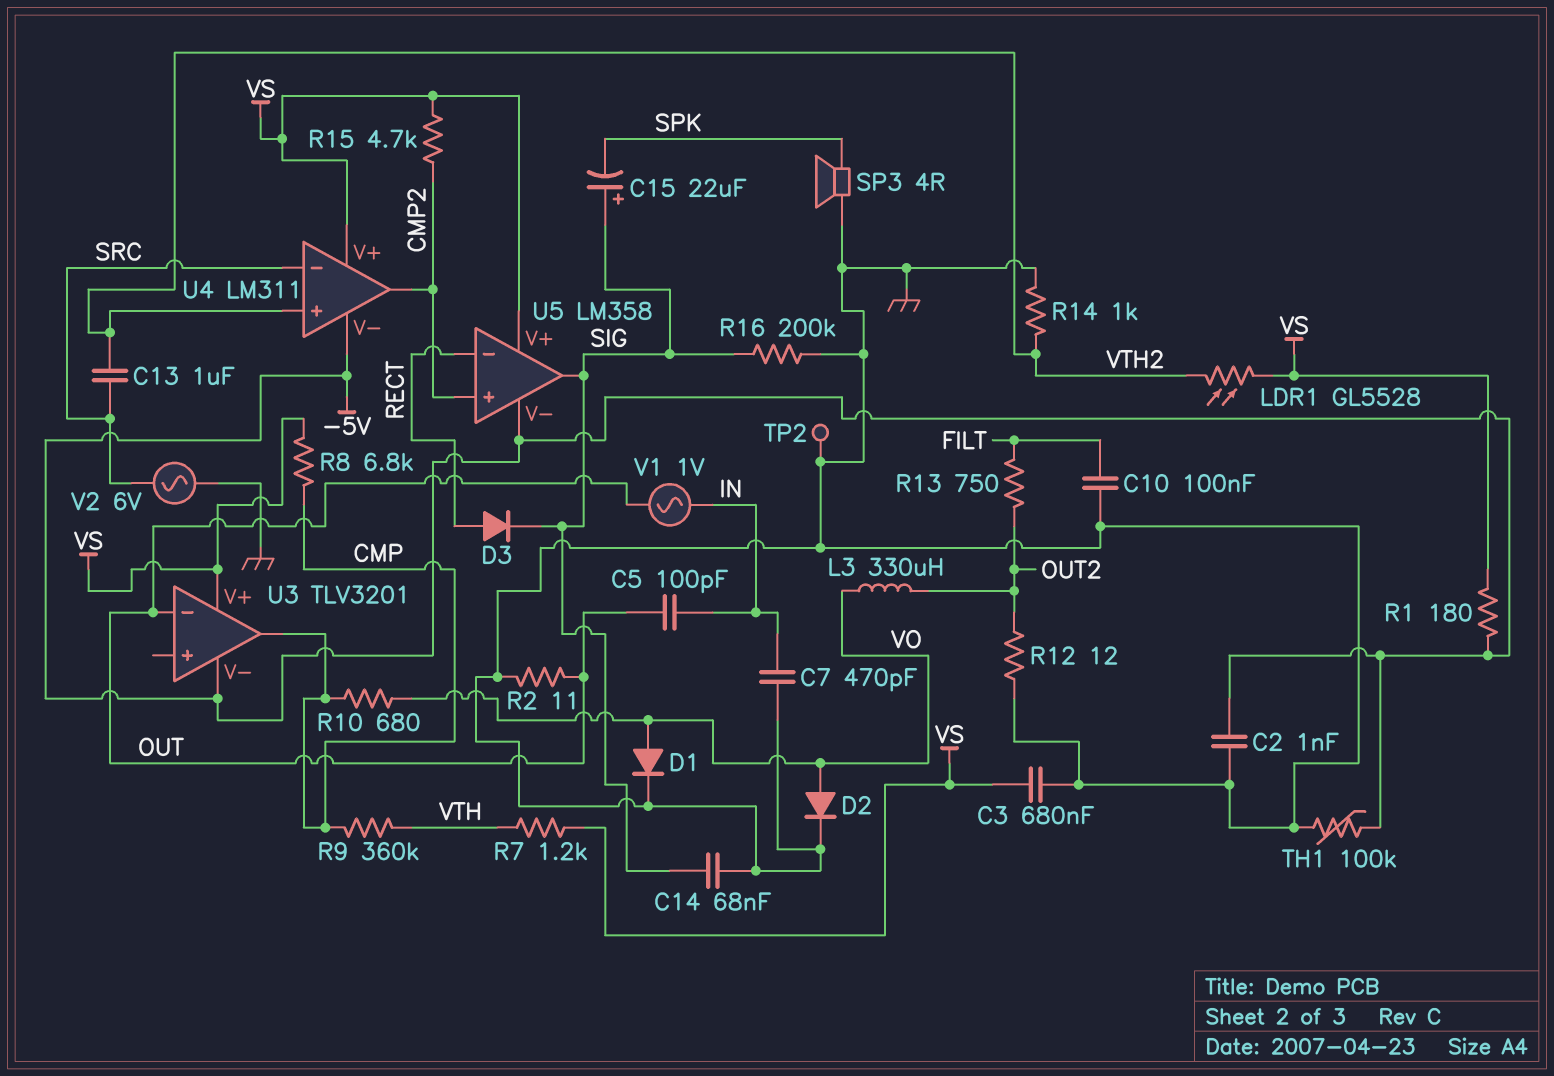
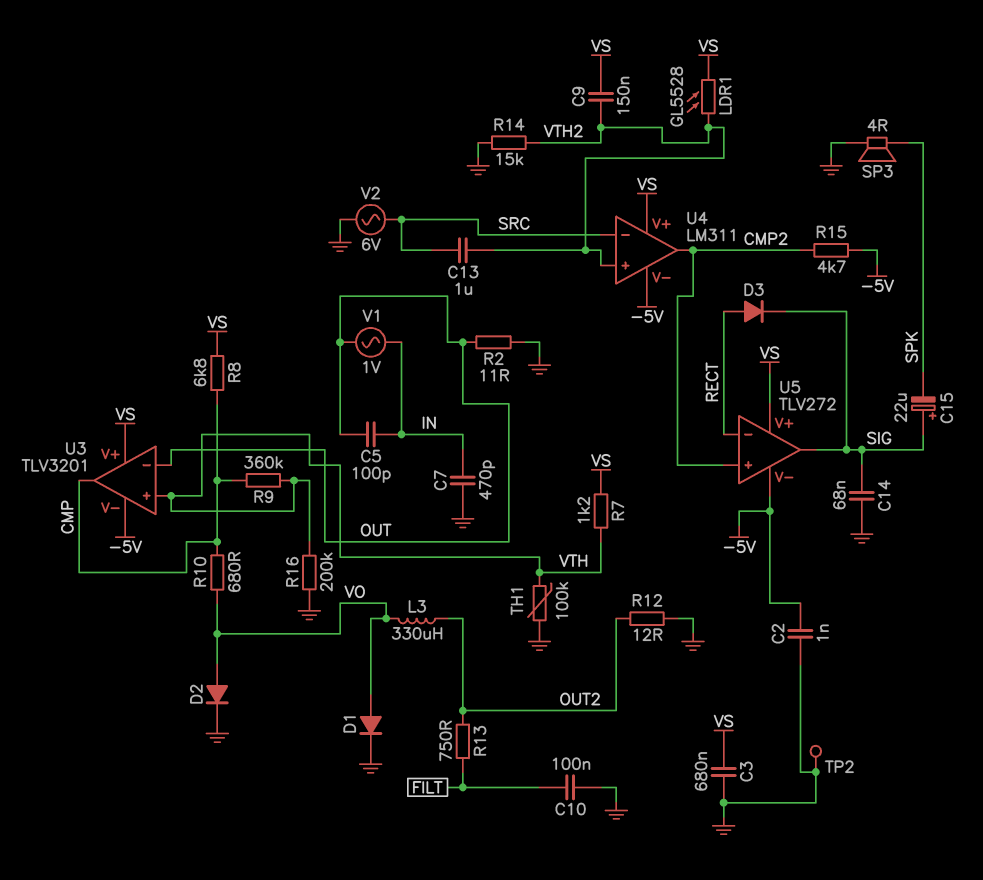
C9: none -> 150nF (VS, VTH2)
R1: 180 (-5V, VS) -> none
R14: 1k (GND, VTH2) -> 15k (GND, VTH2)
R15: 4.7k (CMP2, VS) -> 4.7k (-5V, CMP2)
R16: 200k (GND, SIG) -> 200k (GND, VTH)
TH1: 100k (-5V, GND) -> 100k (GND, VTH)
U3 pin in+: none -> VTH
U5: LM358 -> TLV272

